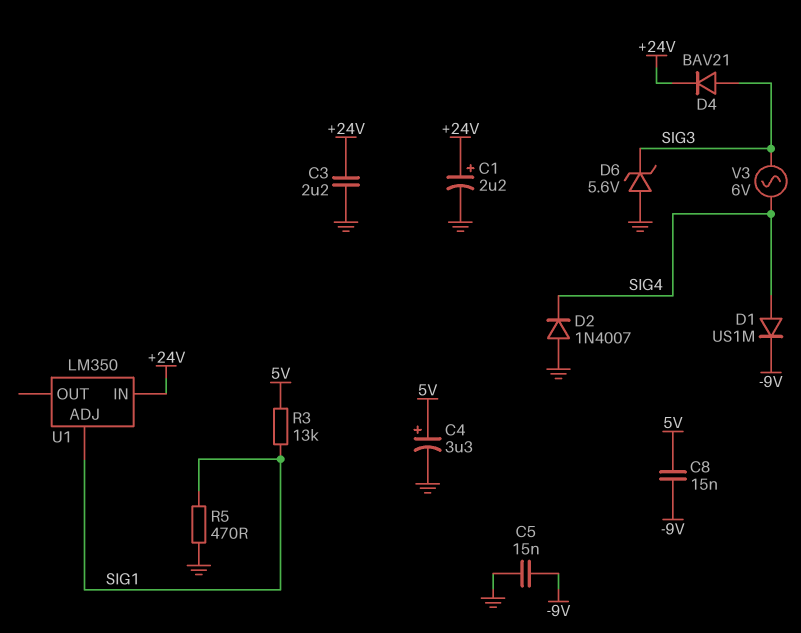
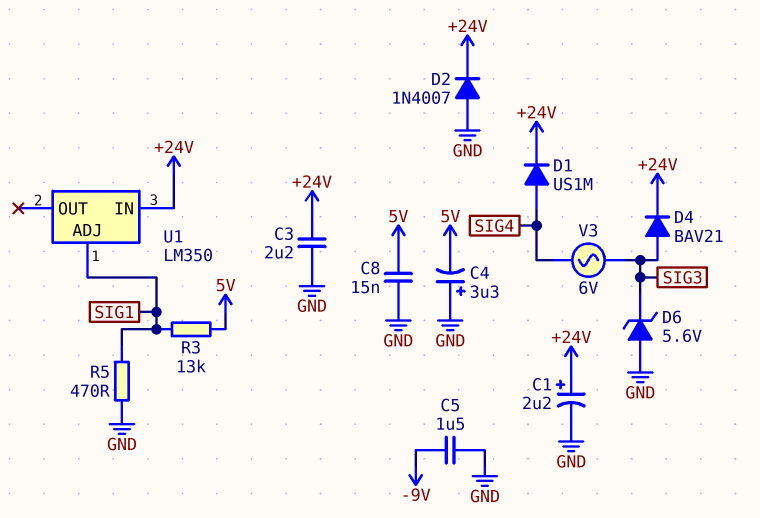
C4: 3.3uF (plus 5V, minus GND) -> 3.3uF (plus GND, minus 5V)
C5: 15nF (-9V, GND) -> 1.5uF (-9V, GND)
C8: 15nF (-9V, 5V) -> 15nF (5V, GND)
D1: diode US1M (A SIG4, K -9V) -> diode US1M (A SIG4, K +24V)
D2: diode 1N4007 (A GND, K SIG4) -> diode 1N4007 (A GND, K +24V)

